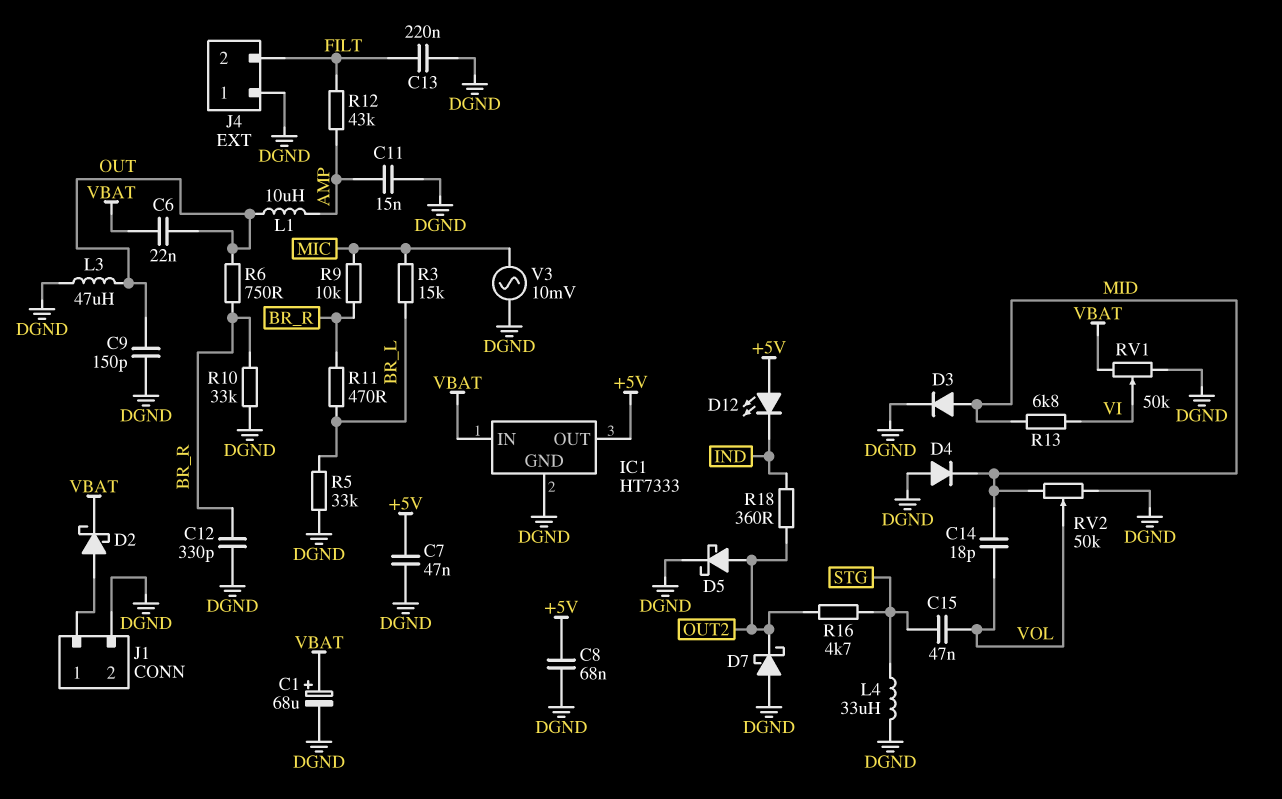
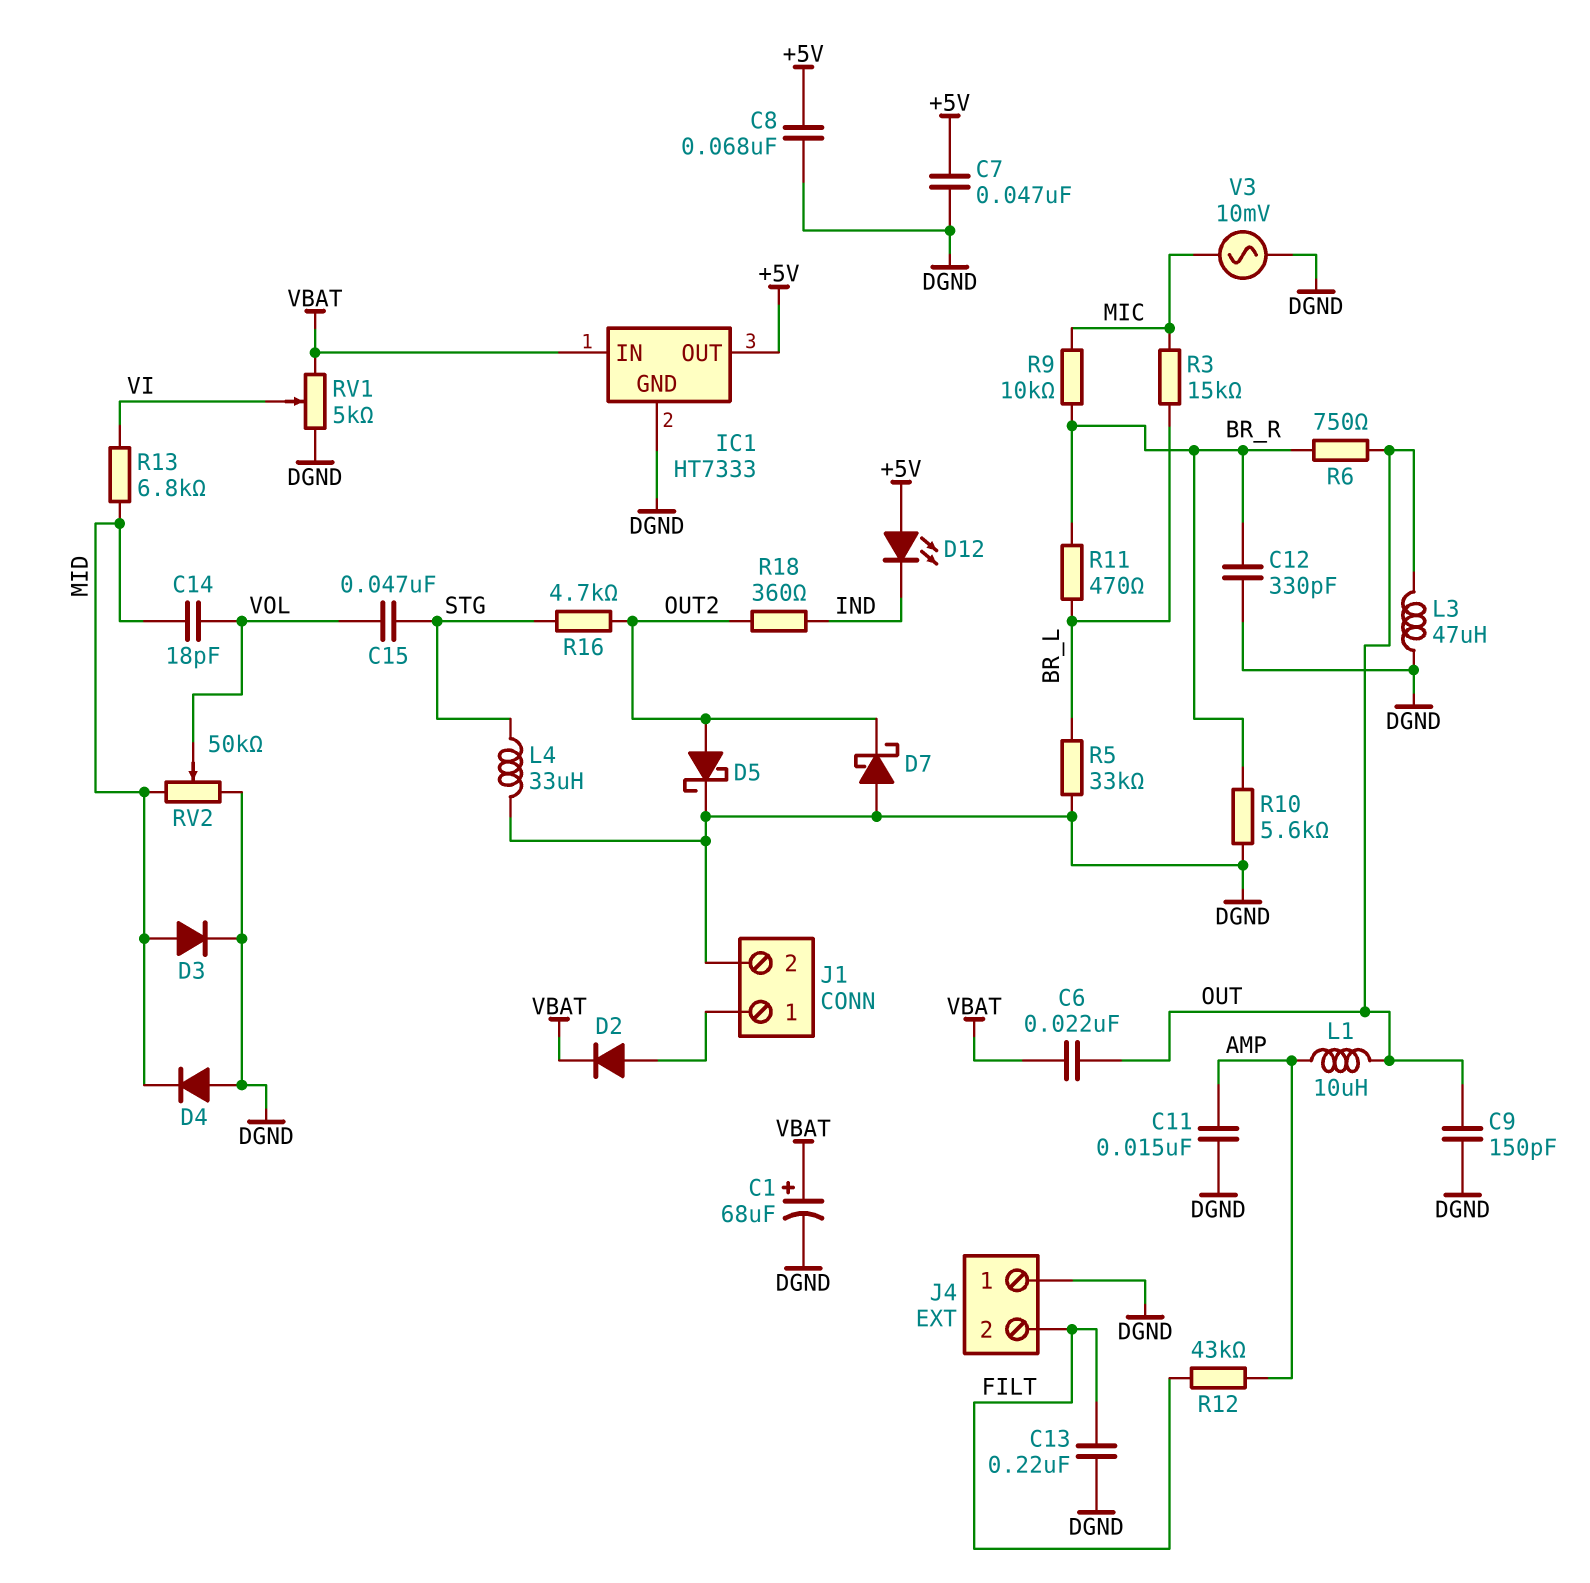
D2: schottky (A J1/1, K VBAT) -> diode (A J1/1, K VBAT)
R10: 33k (BR_R, DGND) -> 5.6k (BR_R, DGND)
RV1: 50k (DGND, VBAT, wiper VI) -> 5k (DGND, VBAT, wiper VI)

